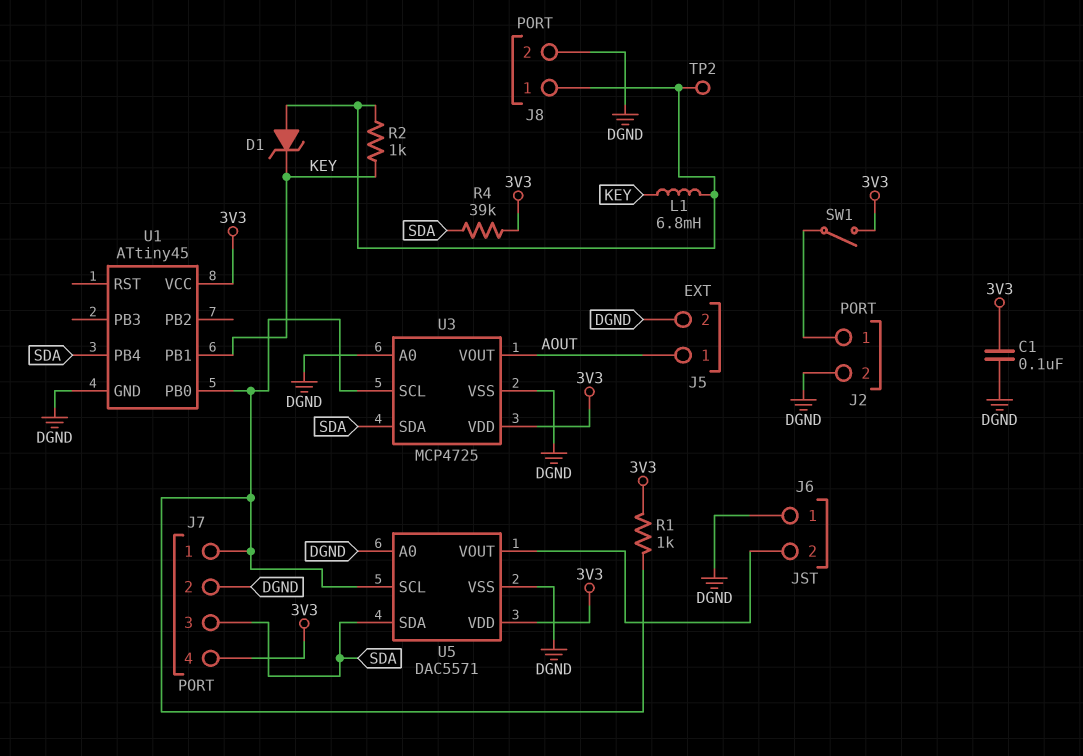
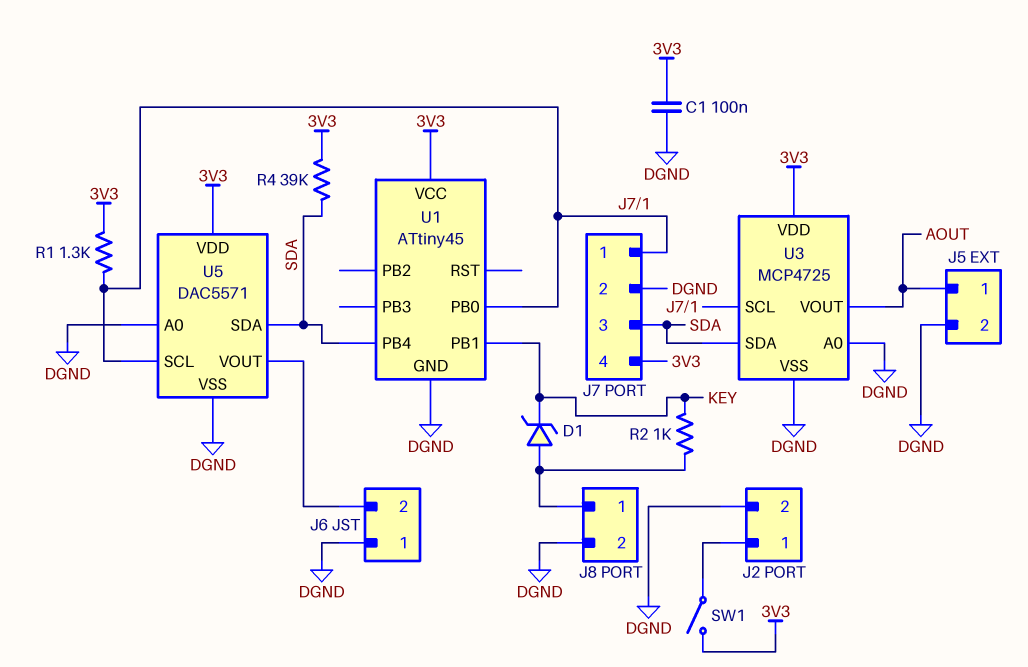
L1: 6.8mH (J8/1, KEY) -> none
R1: 1k (3V3, J7/1) -> 1.3k (3V3, J7/1)
TP2: test point (J8/1) -> none

